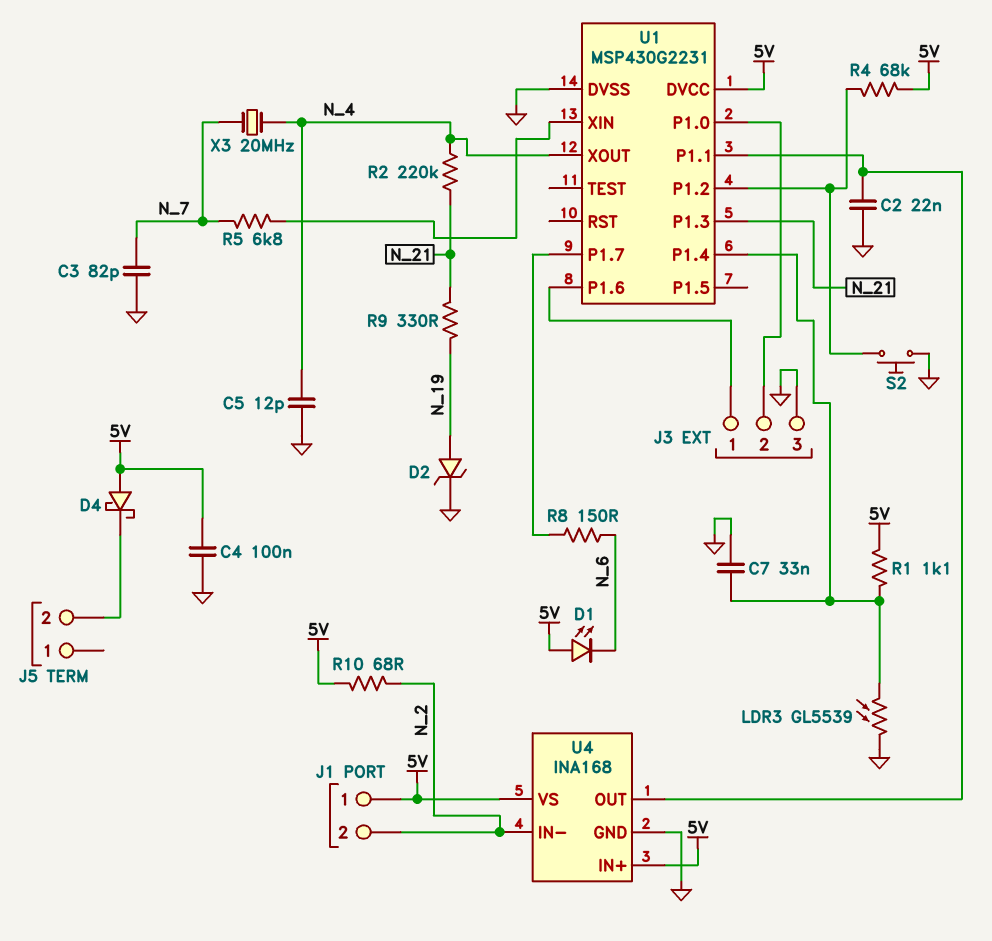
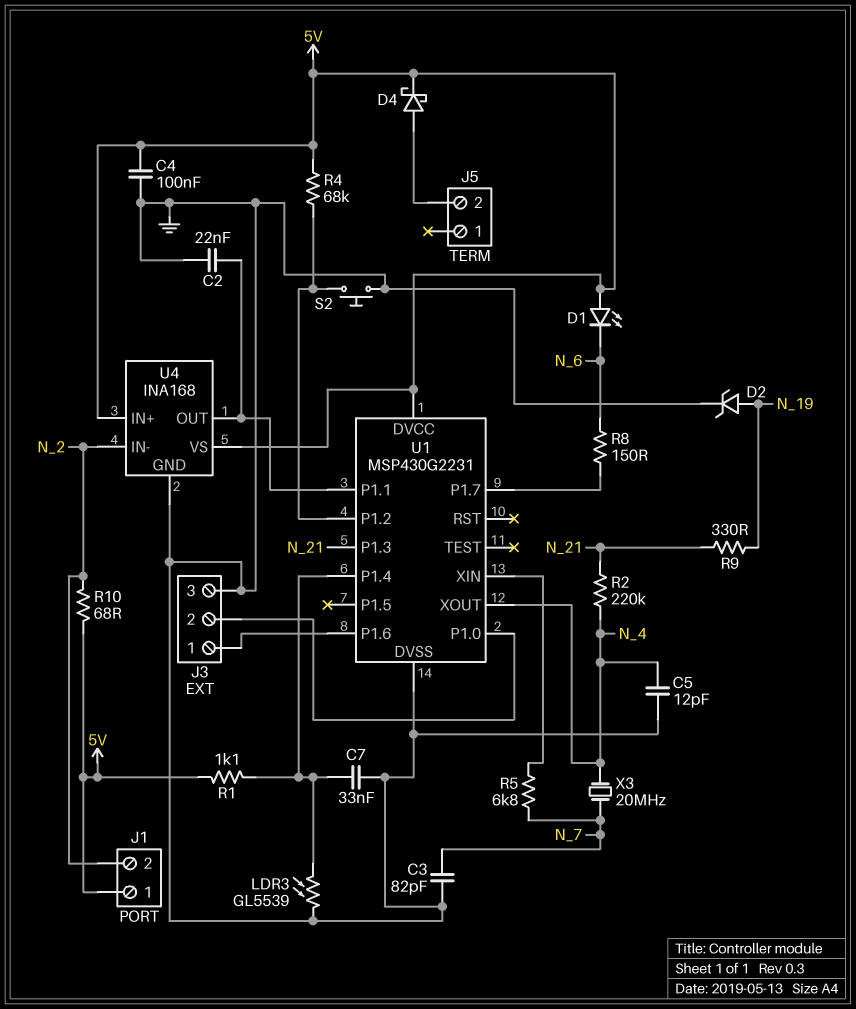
D4: schottky (A 5V, K J5/2) -> schottky (A J5/2, K 5V)

